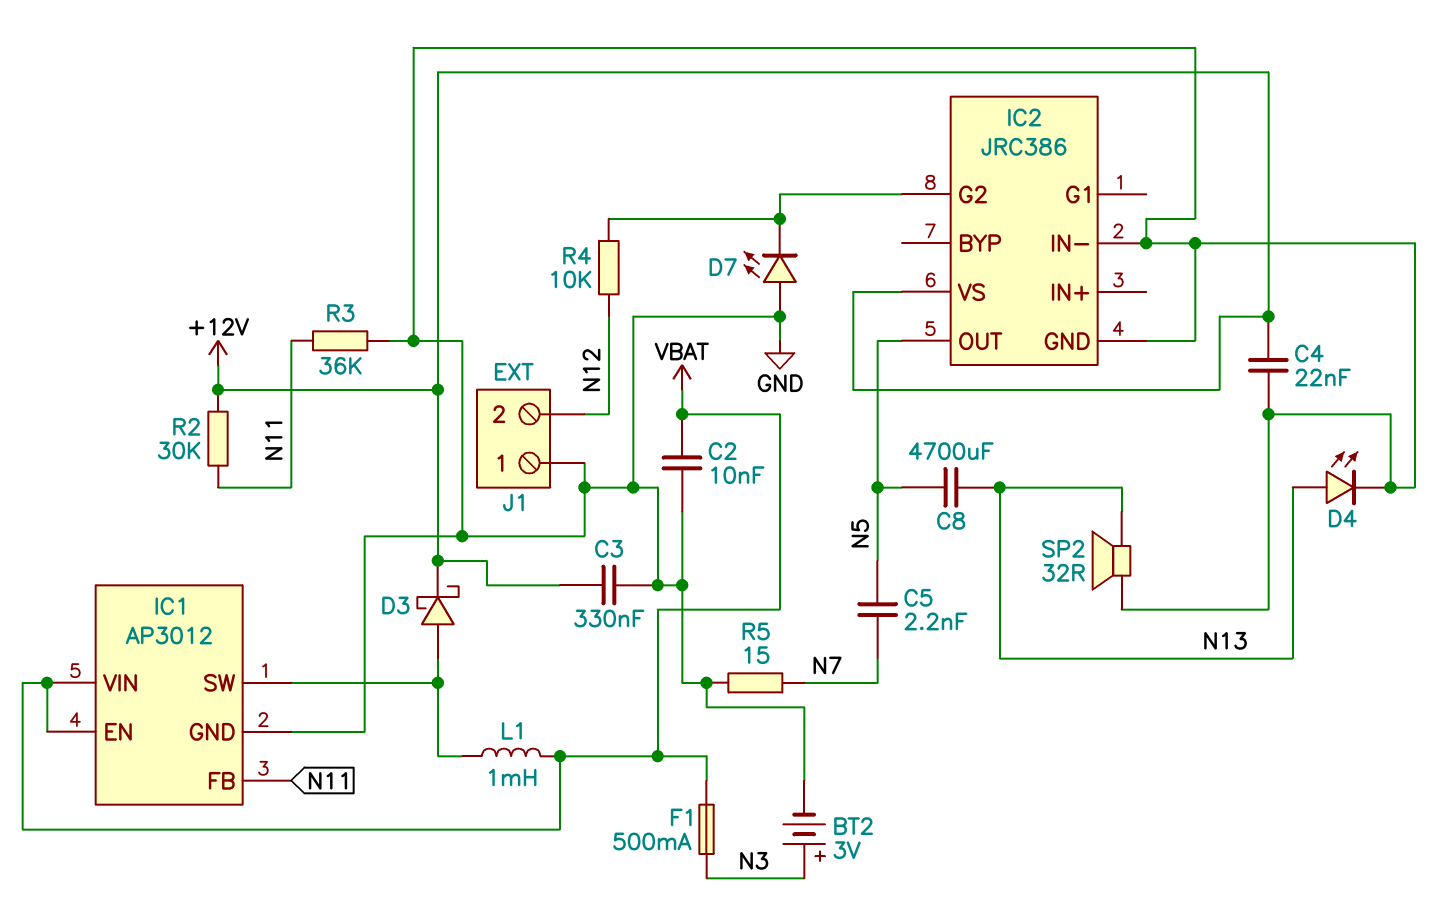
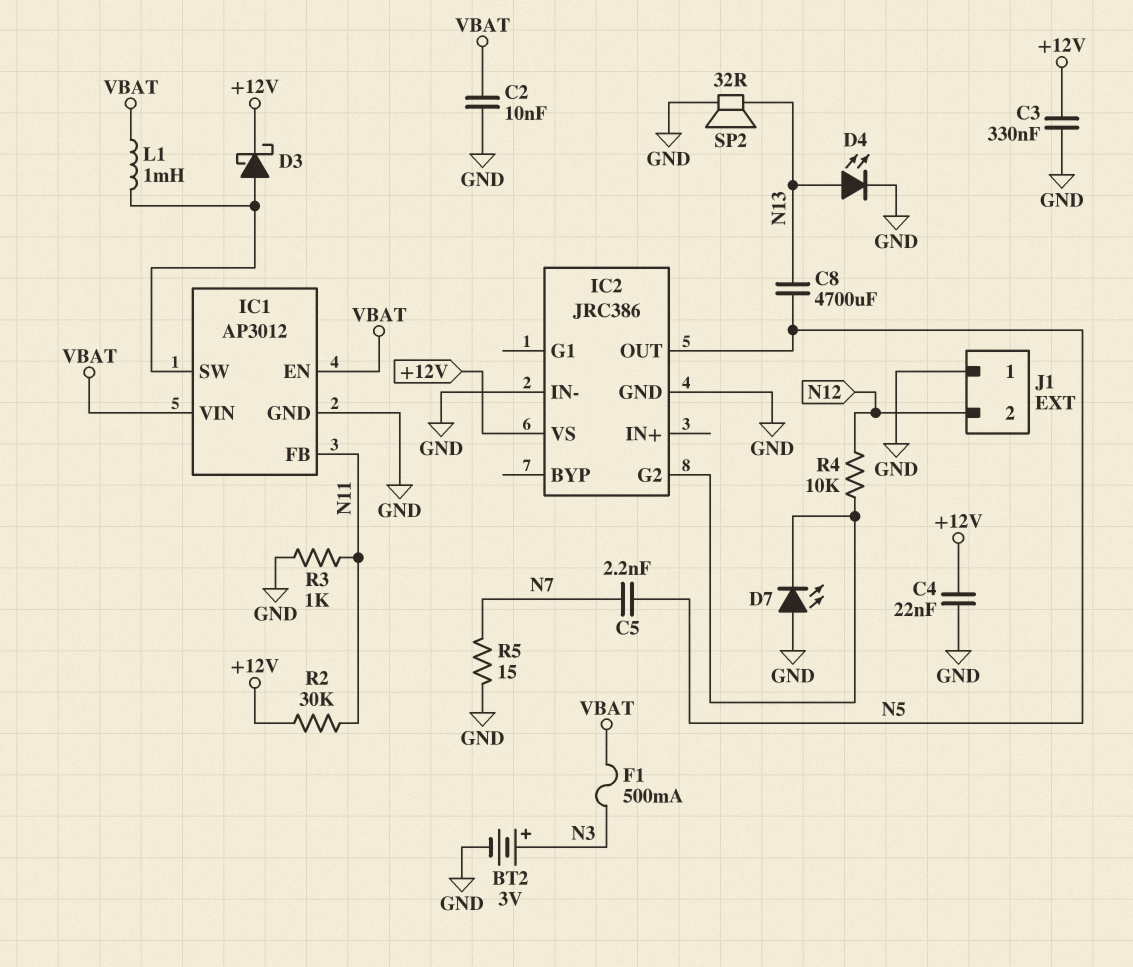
R3: 36k (GND, N11) -> 1k (GND, N11)

